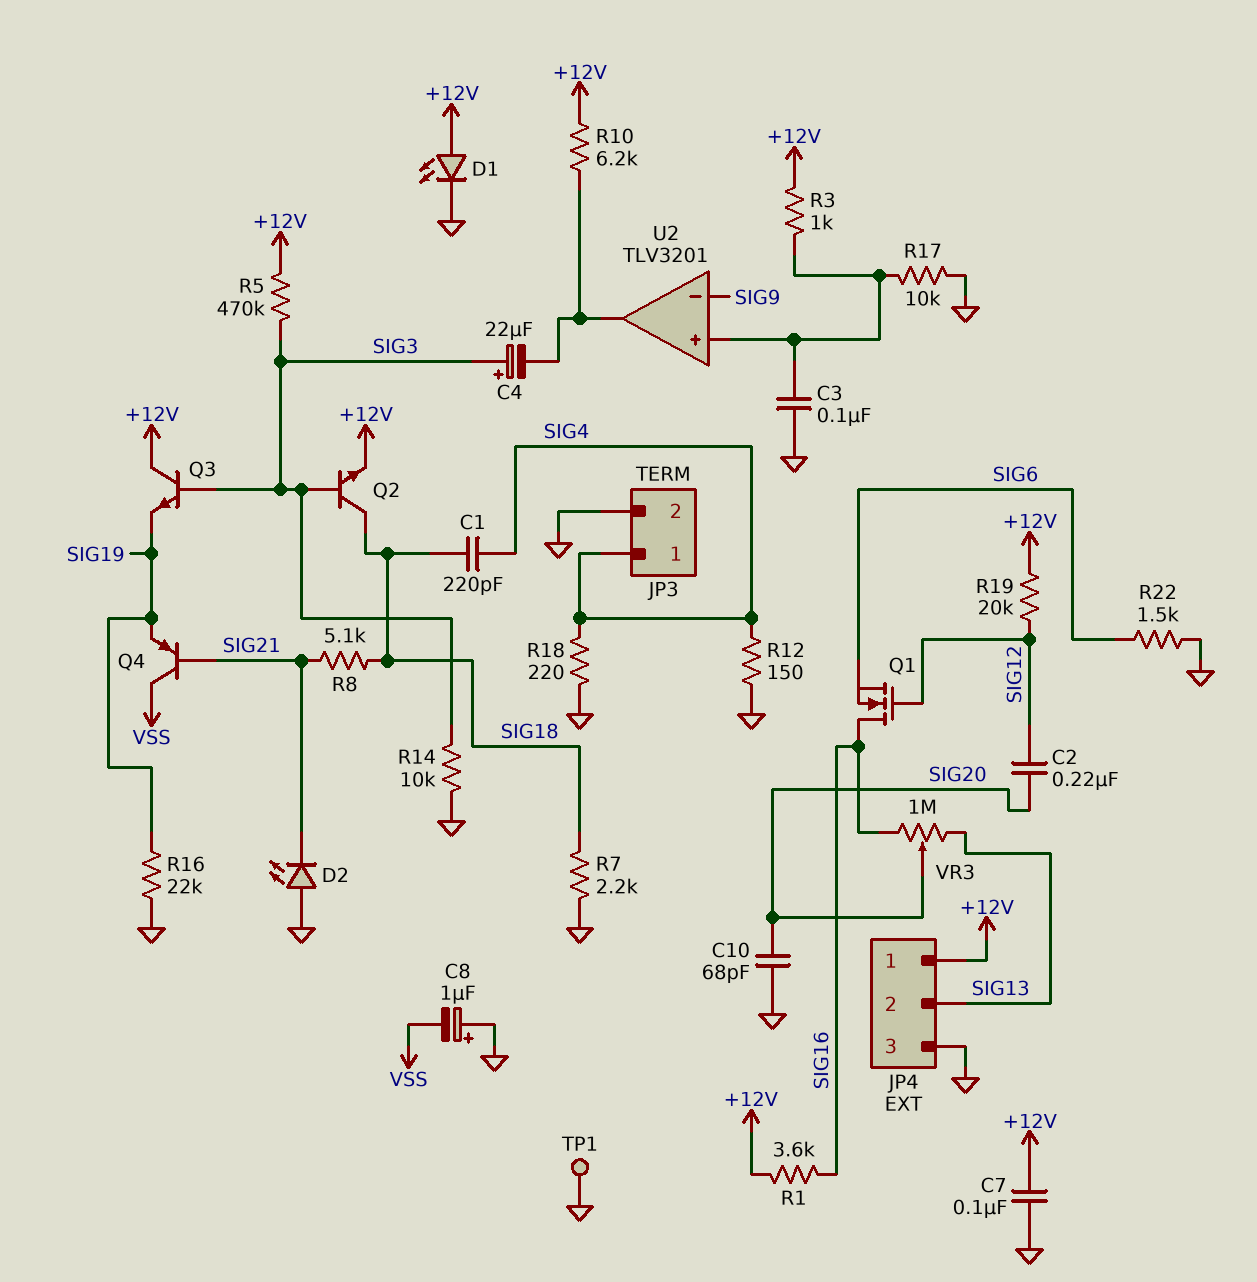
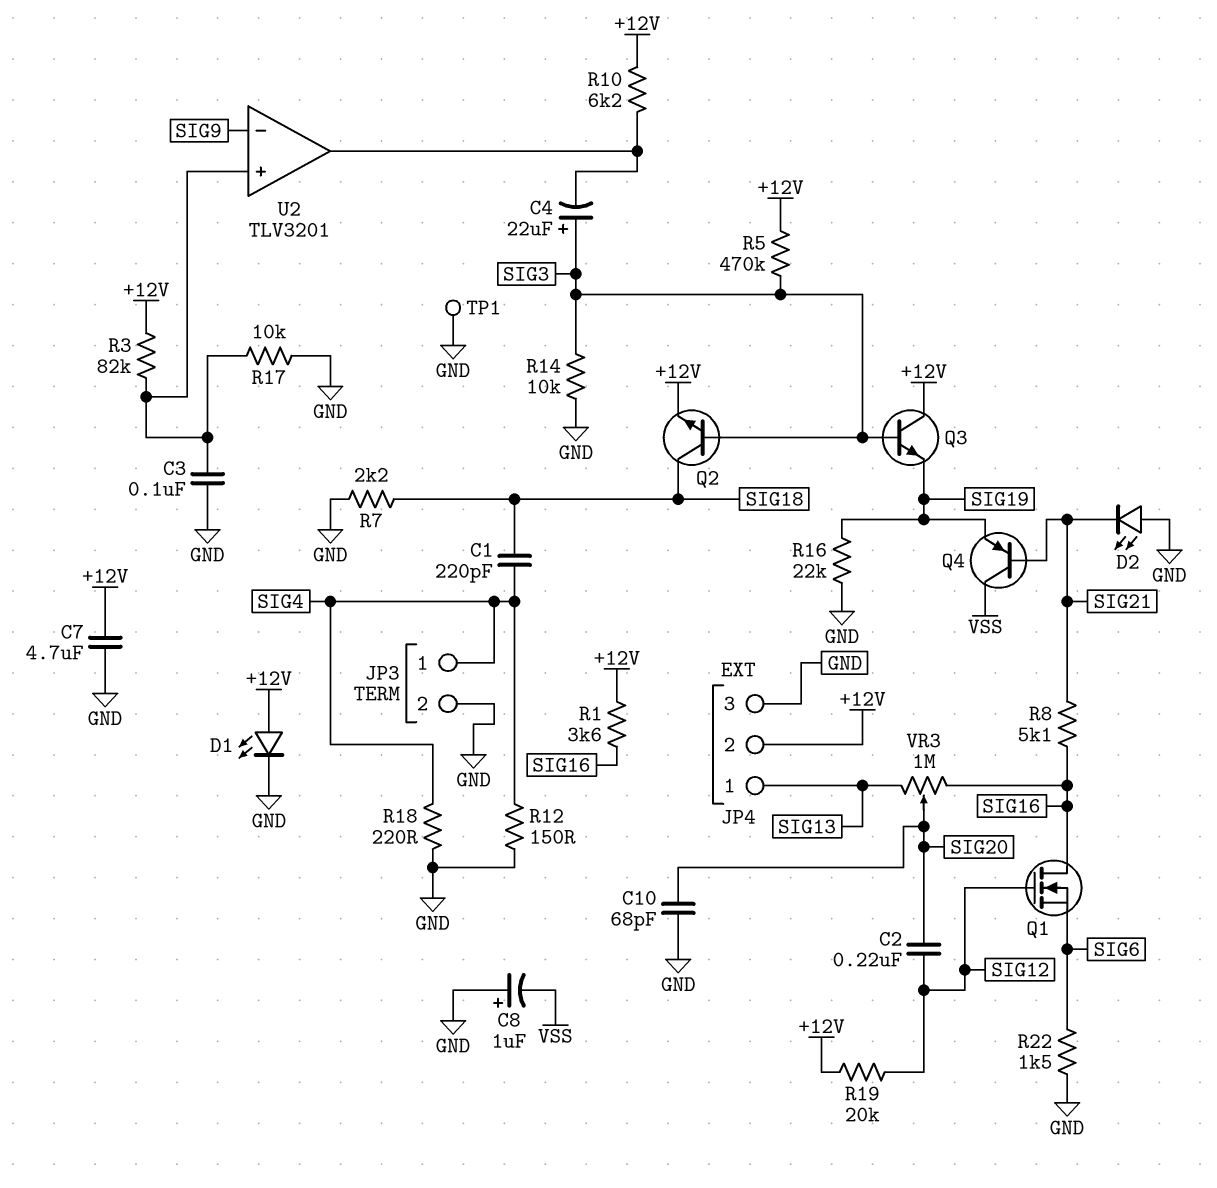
C7: 100nF (+12V, GND) -> 4.7uF (+12V, GND)
JP4 pin 1: +12V -> SIG13
JP4 pin 2: SIG13 -> +12V
R3: 1k (+12V, U2/in+) -> 82k (+12V, U2/in+)
R8: 5.1k (SIG18, SIG21) -> 5.1k (SIG16, SIG21)

